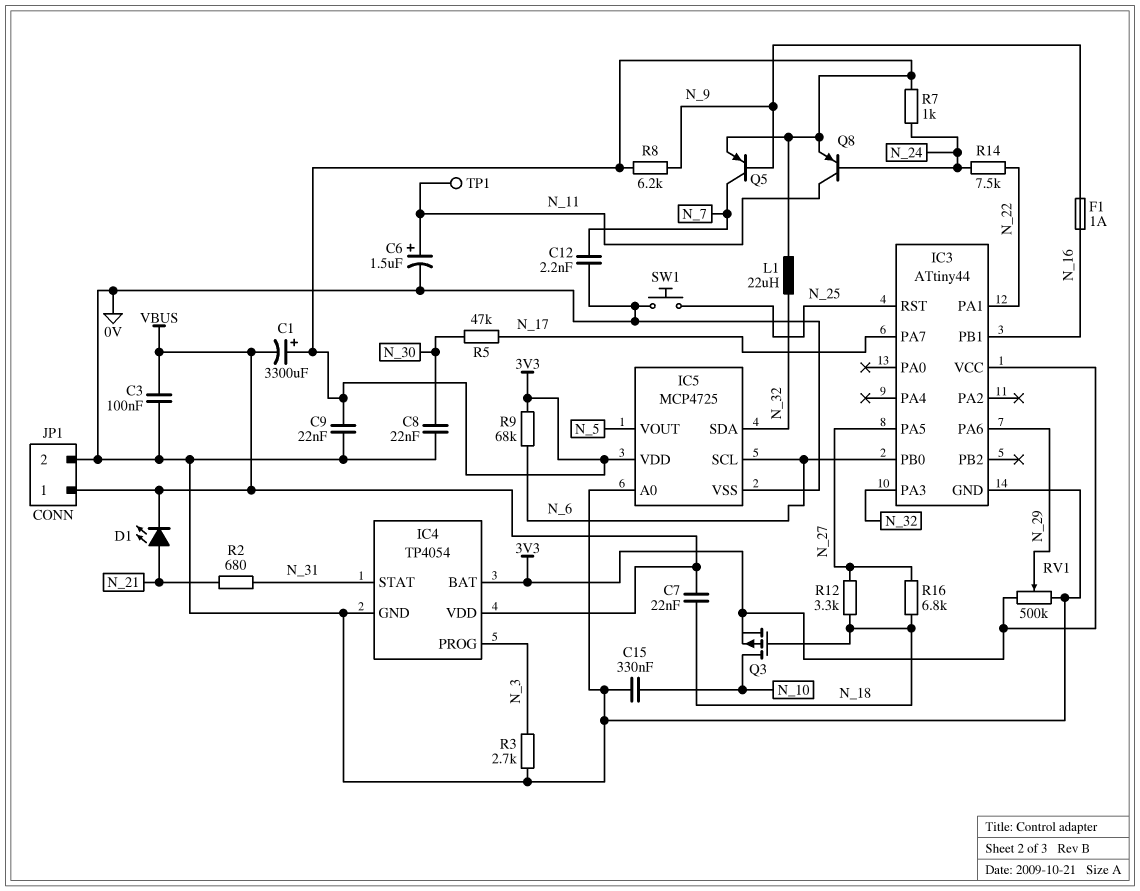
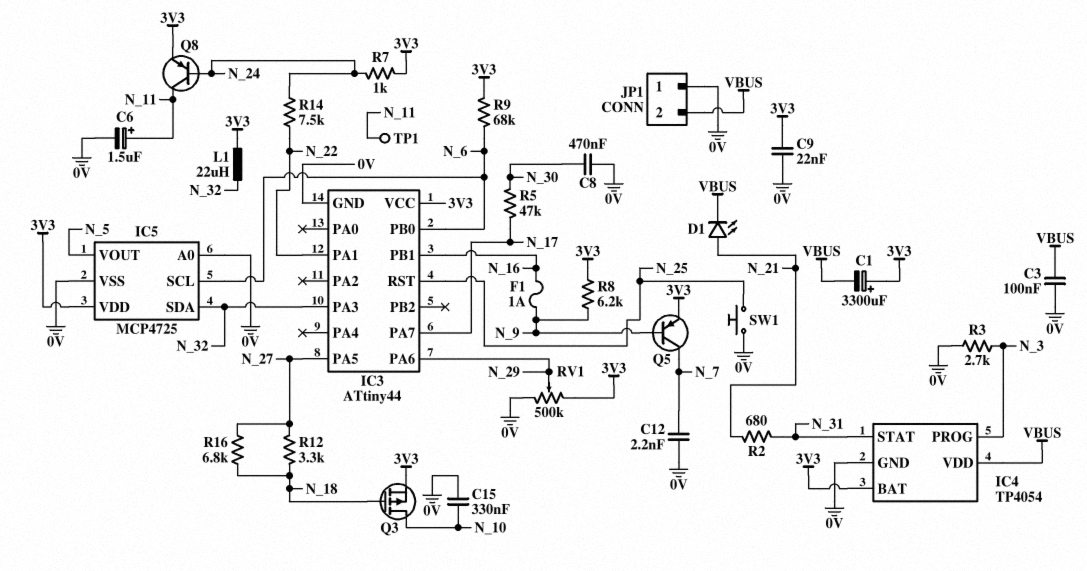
C7: 22nF (N_18, VBUS) -> none
C8: 22nF (0V, N_30) -> 470nF (0V, N_30)
JP1 pin 1: VBUS -> 0V
JP1 pin 2: 0V -> VBUS

